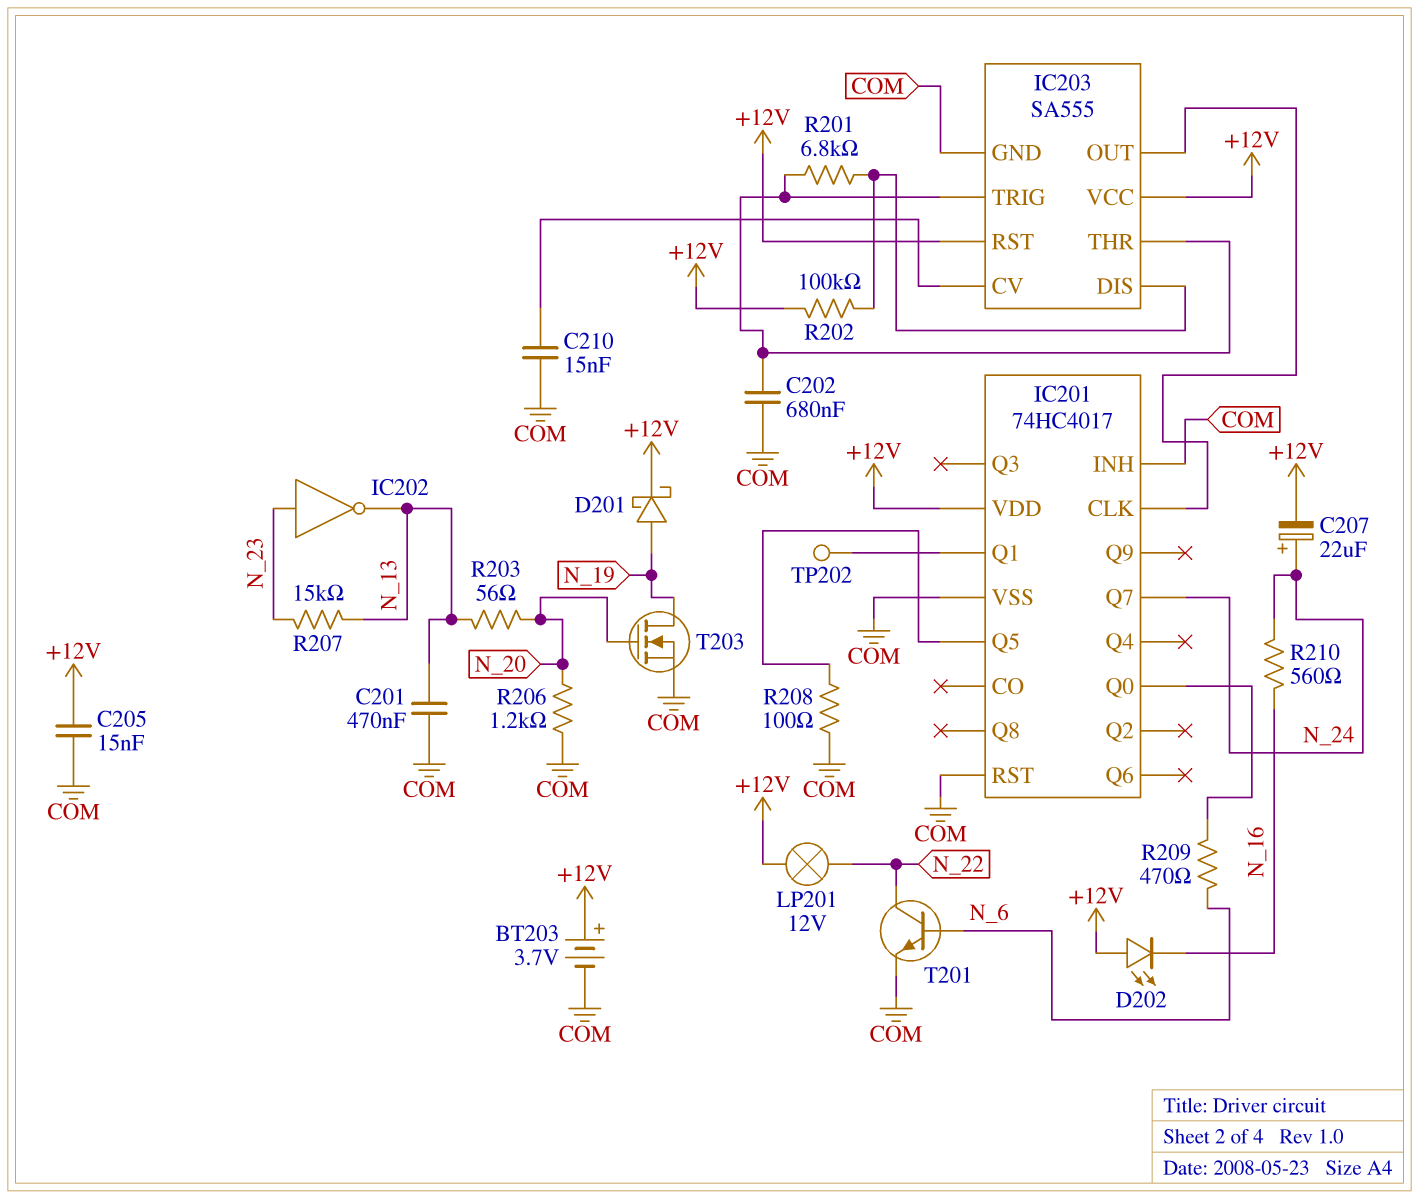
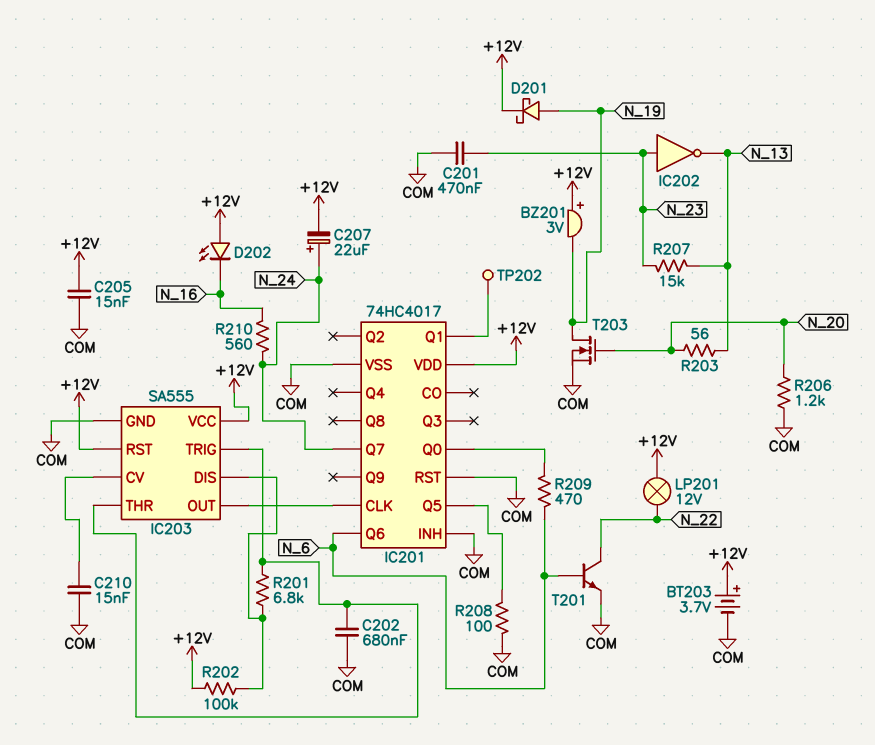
BZ201: none -> buzzer 3V (plus +12V, minus N_19)
C201: 470nF (COM, N_13) -> 470nF (COM, N_23)
IC201 pin Q6: none -> N_6

